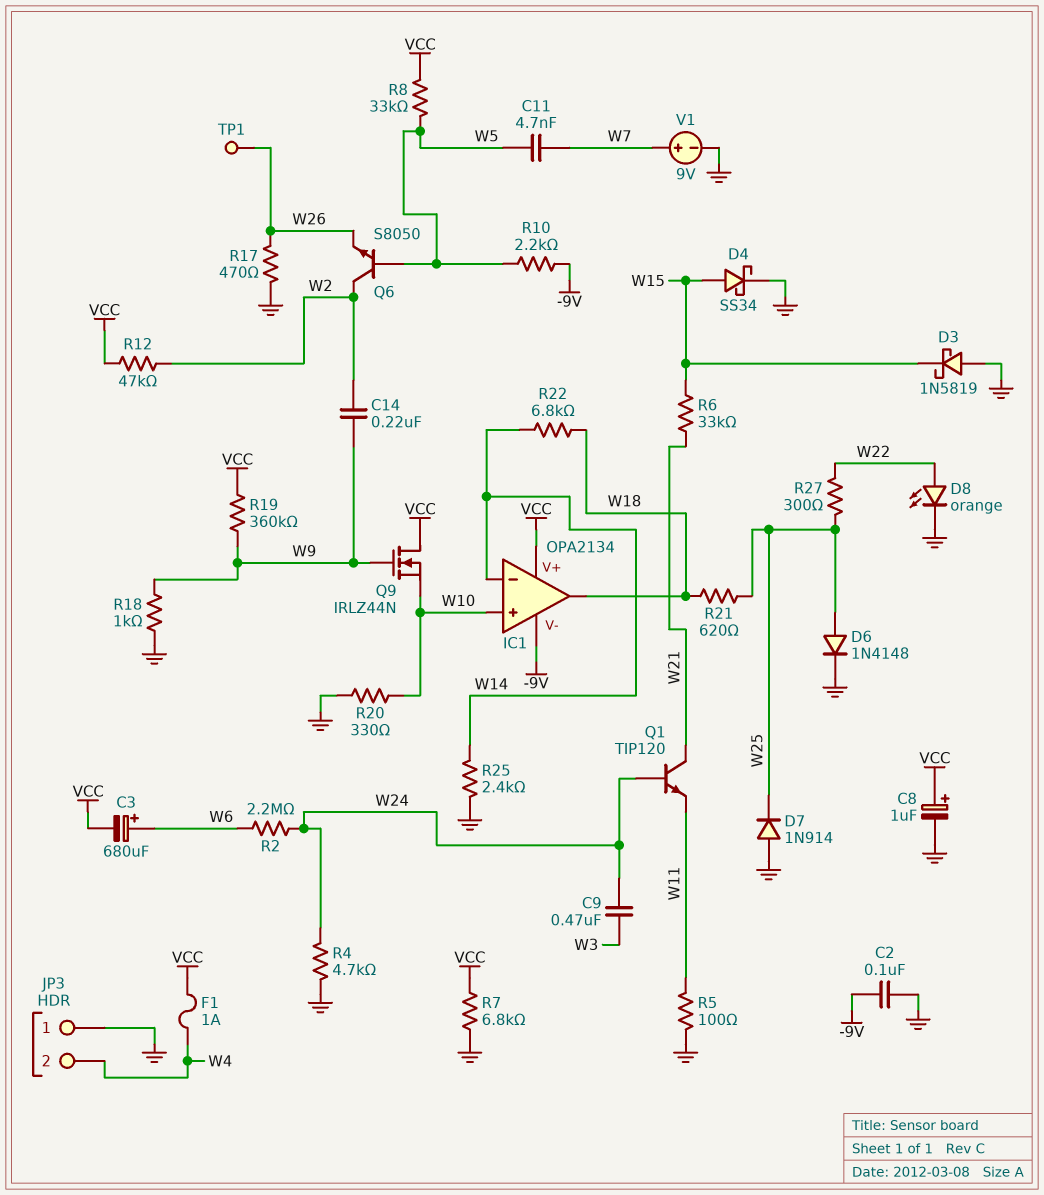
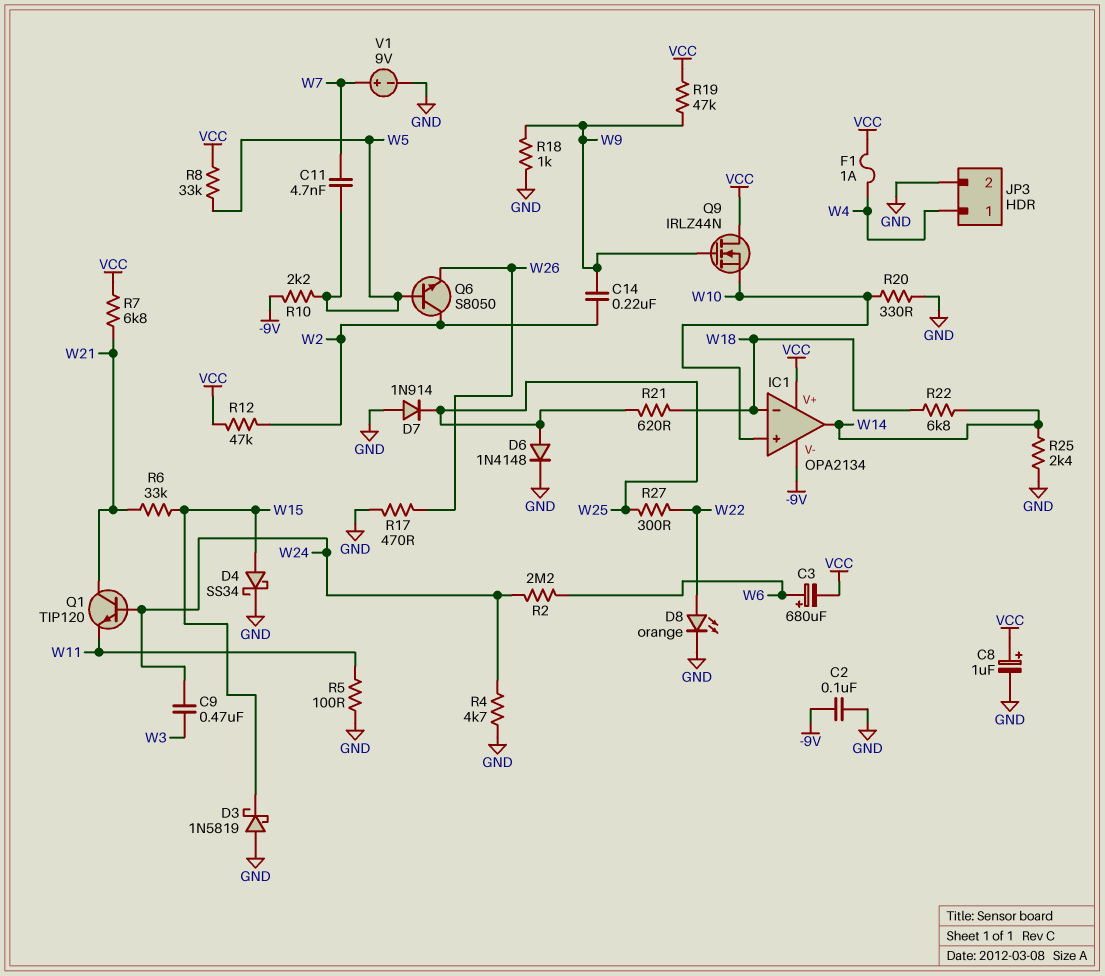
IC1 pin in-: W14 -> W18
IC1 pin out: W18 -> W14
JP3 pin 1: GND -> W4
JP3 pin 2: W4 -> GND
R7: 6.8k (GND, VCC) -> 6.8k (VCC, W21)
R19: 360k (VCC, W9) -> 47k (VCC, W9)
TP1: test point (W26) -> none

